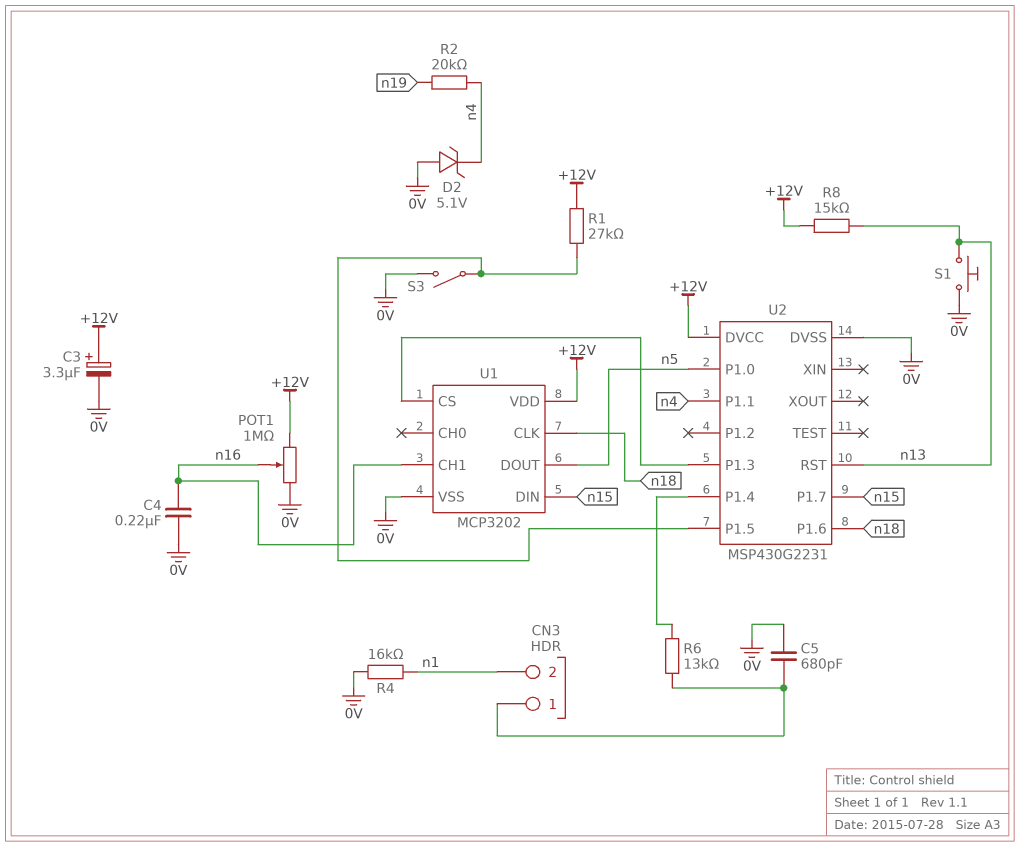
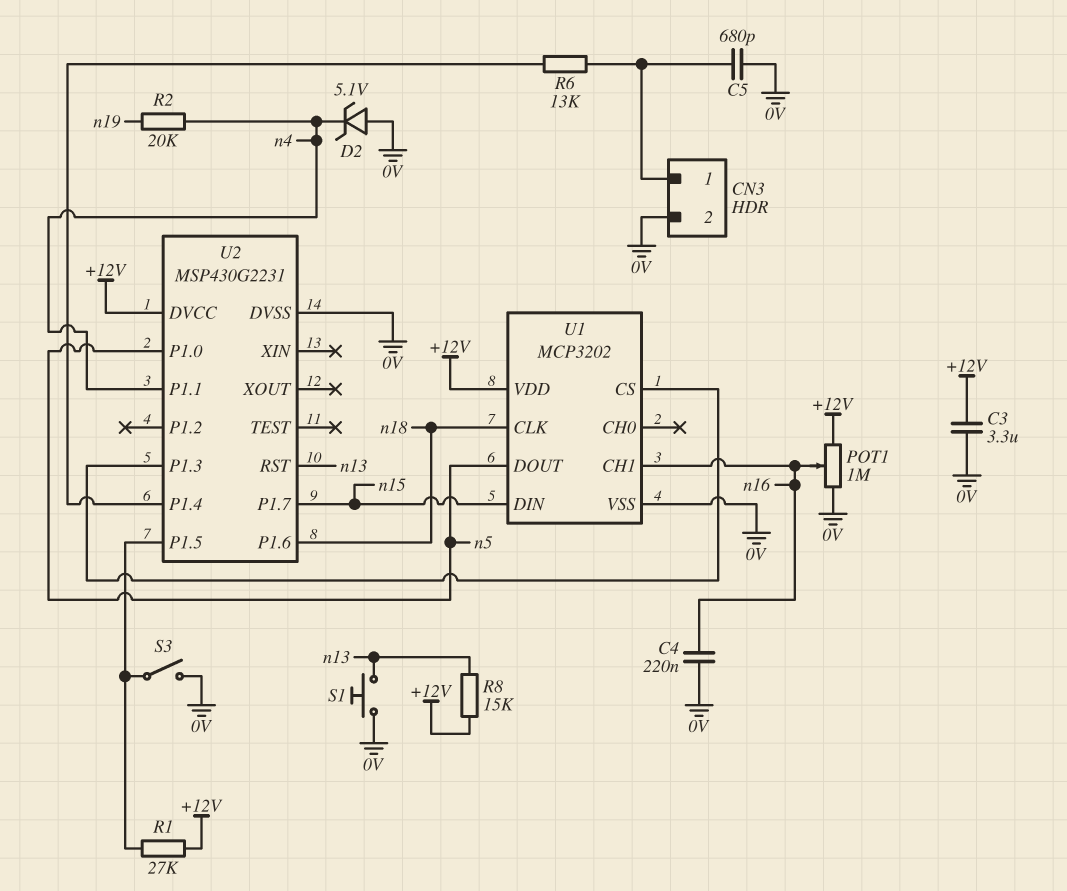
C3: 3.3uF (plus +12V, minus 0V) -> 3.3uF (+12V, 0V)
CN3 pin 2: n1 -> 0V
R4: 16k (0V, n1) -> none

